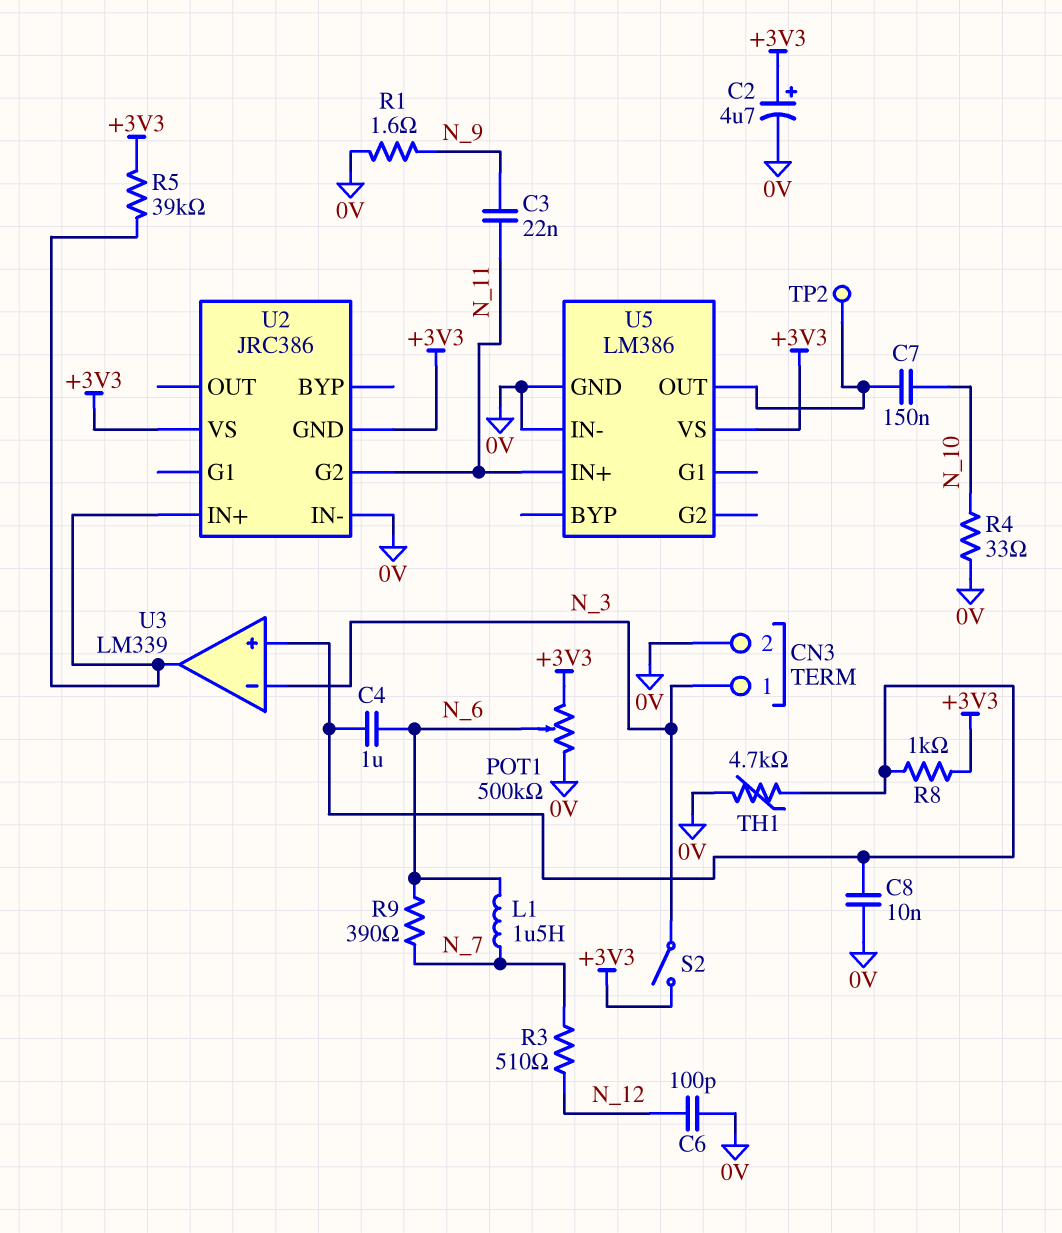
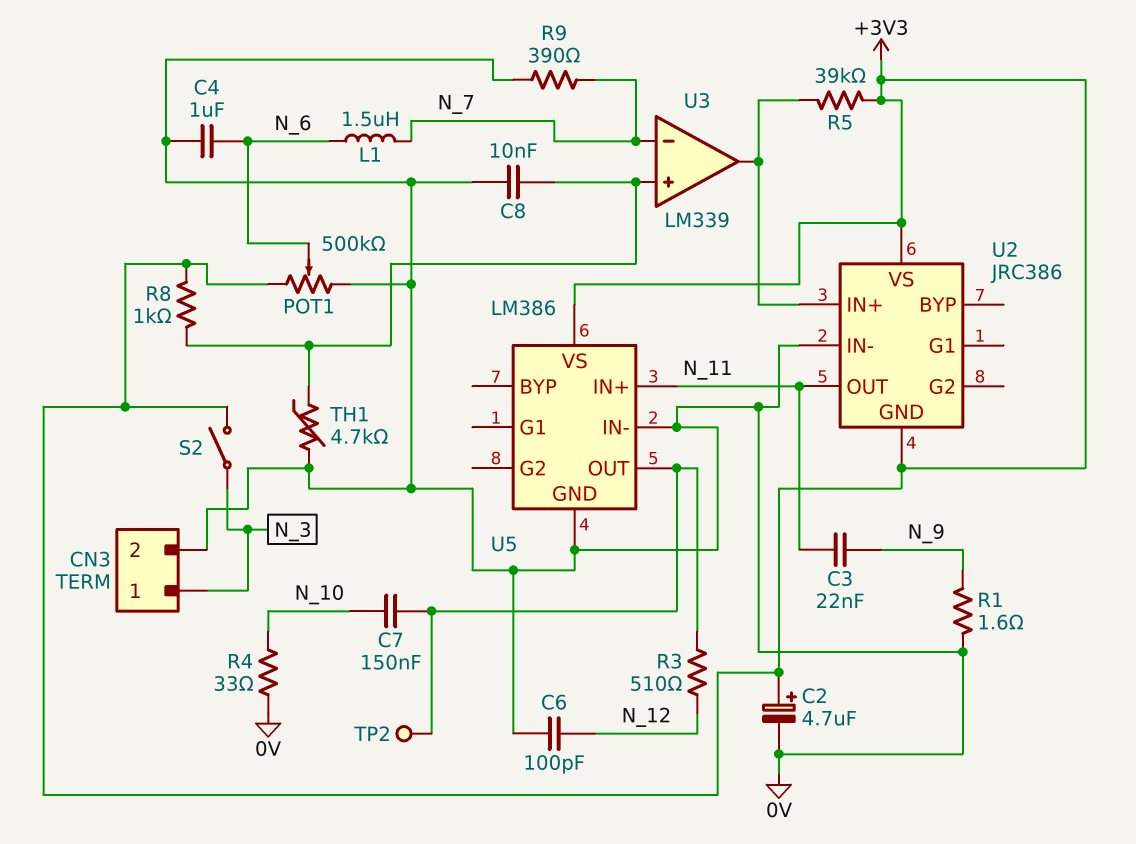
C4: 1uF (N_6, U3/in+) -> 1uF (0V, N_6)
R3: 510 (N_7, N_12) -> 510 (N_12, U5/OUT)
R9: 390 (N_6, N_7) -> 390 (0V, N_7)
U2 pin G2: N_11 -> none
U2 pin OUT: none -> N_11
U3 pin in-: N_3 -> N_7

